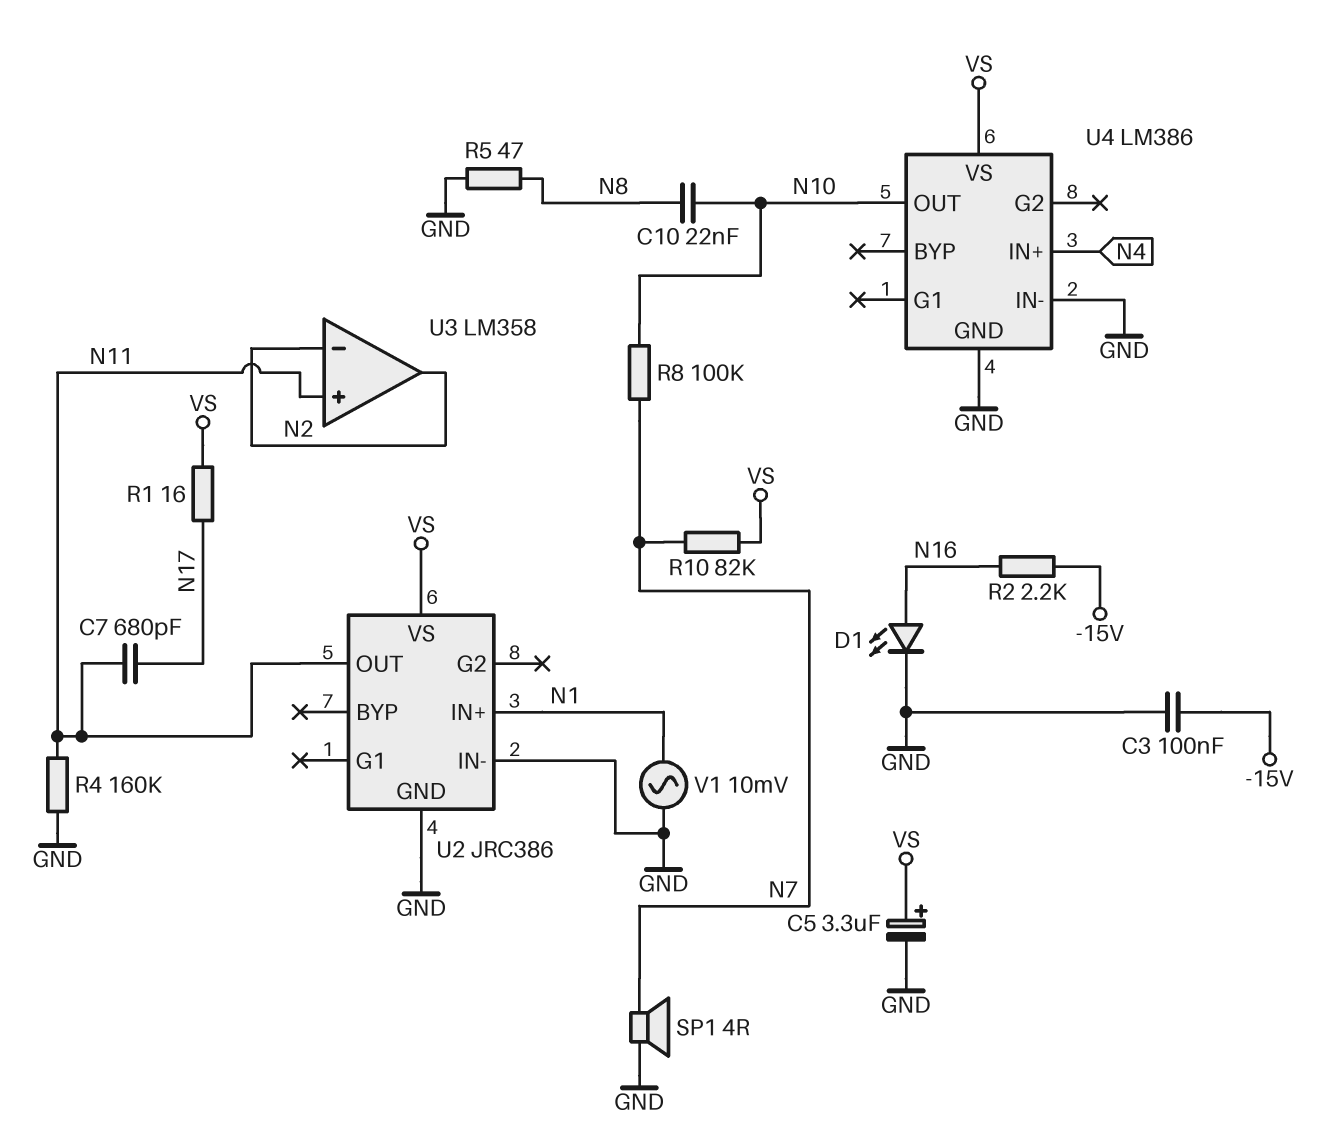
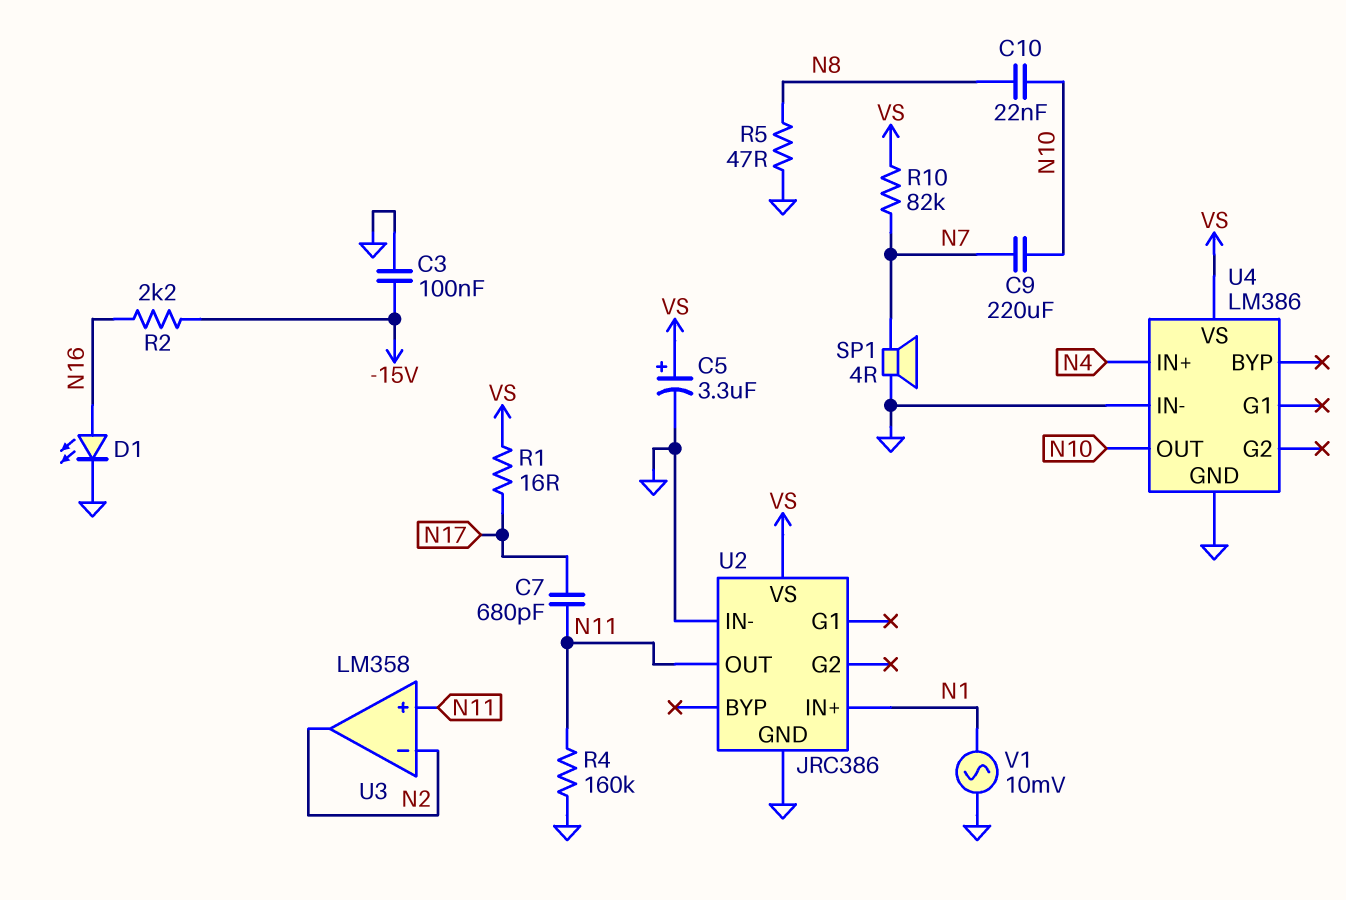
C9: none -> 220uF (N7, N10)
R8: 100k (N7, N10) -> none

